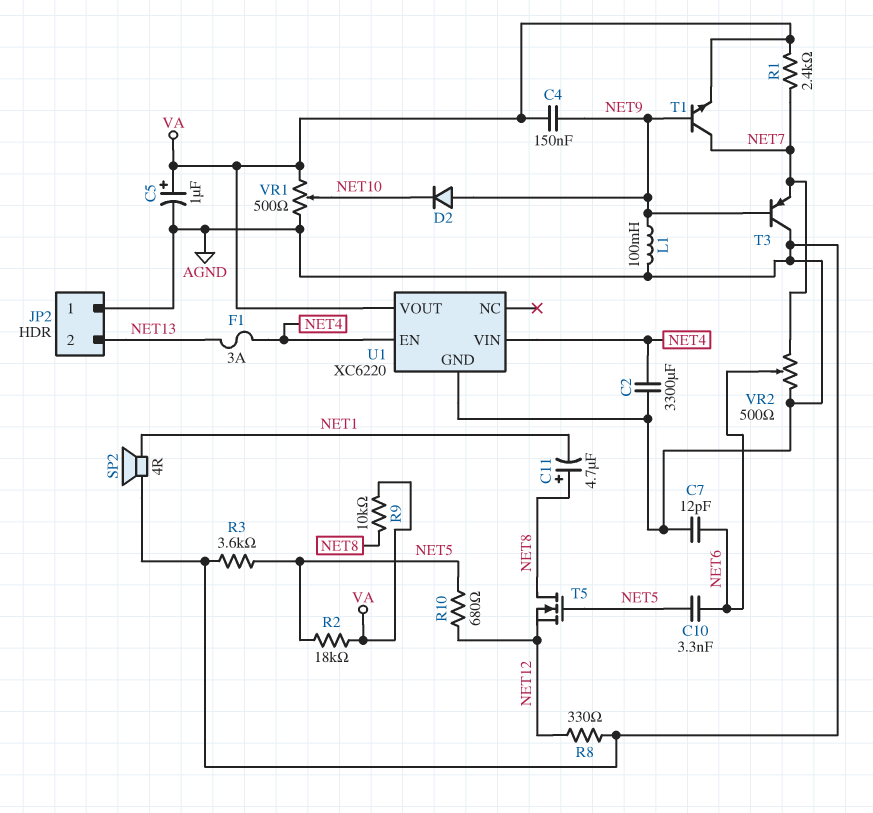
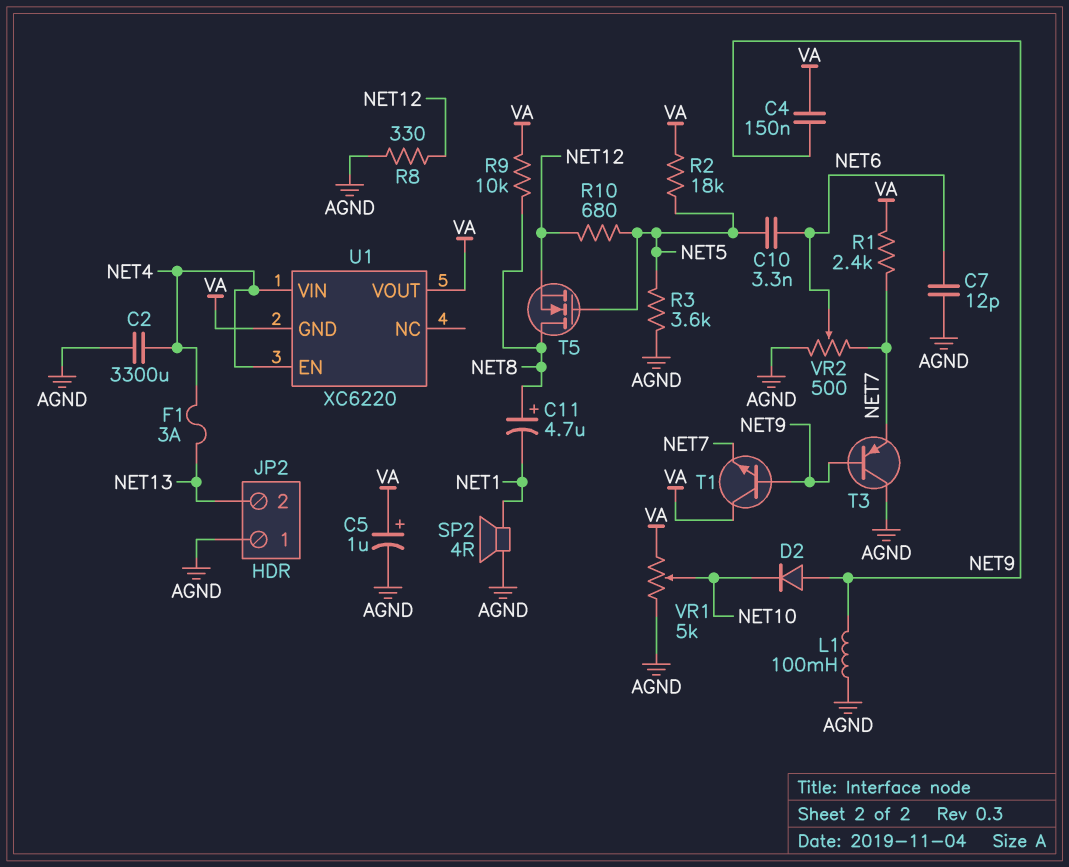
T1: NPN (B NET9, C NET7, E VA) -> NPN (B NET9, C VA, E NET7)
U1 pin GND: AGND -> VA
VR1: 500 (AGND, VA, wiper NET10) -> 5k (AGND, VA, wiper NET10)

